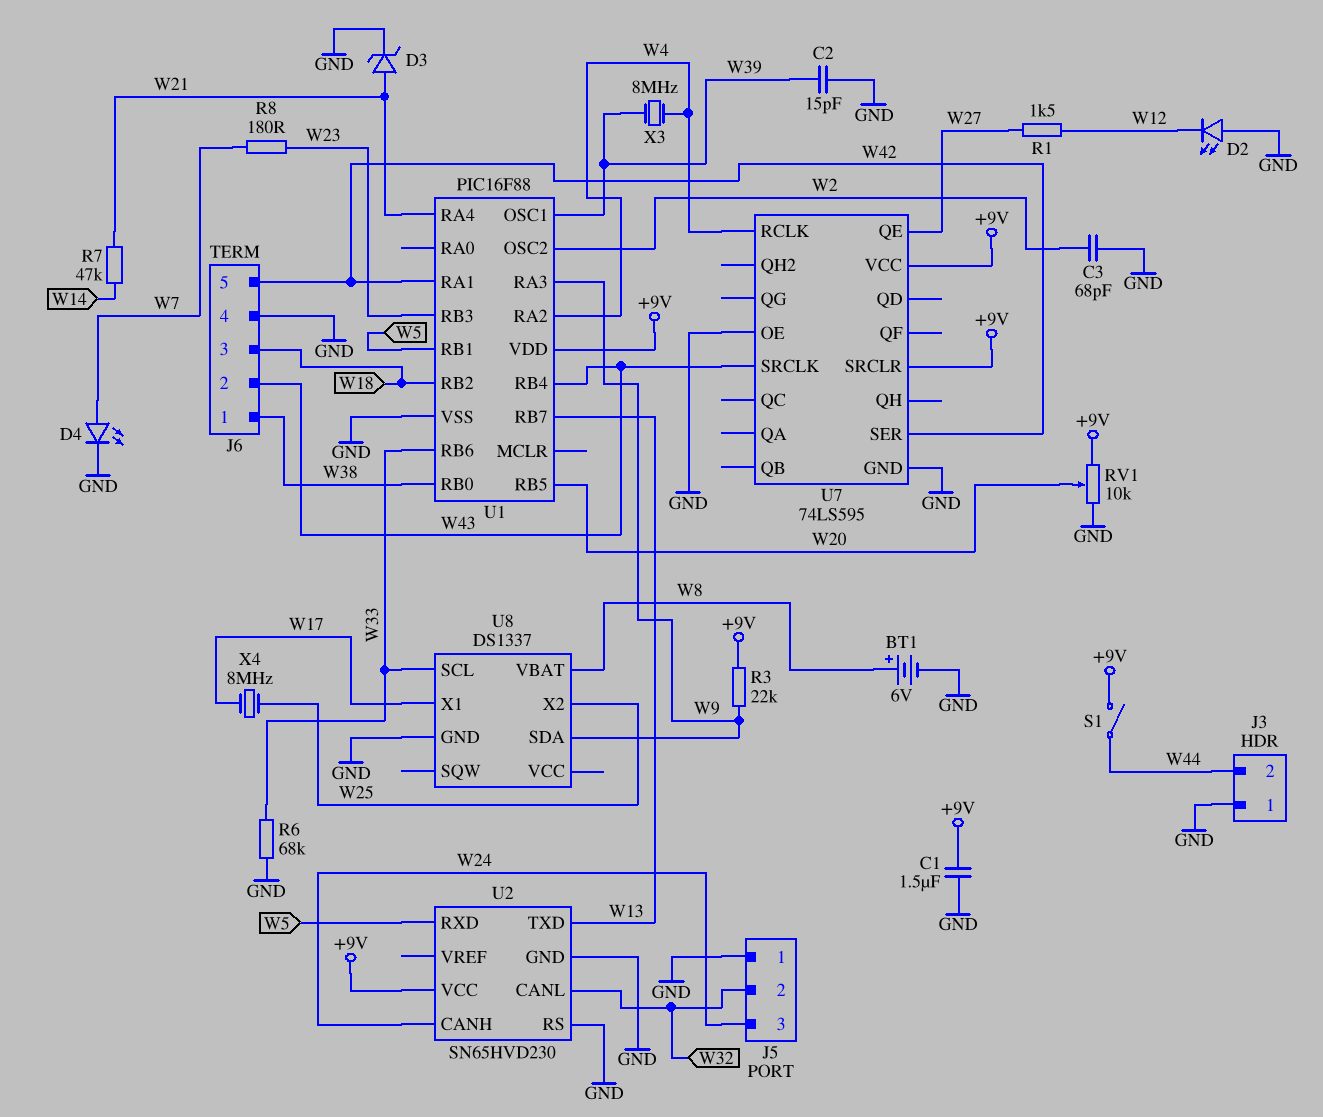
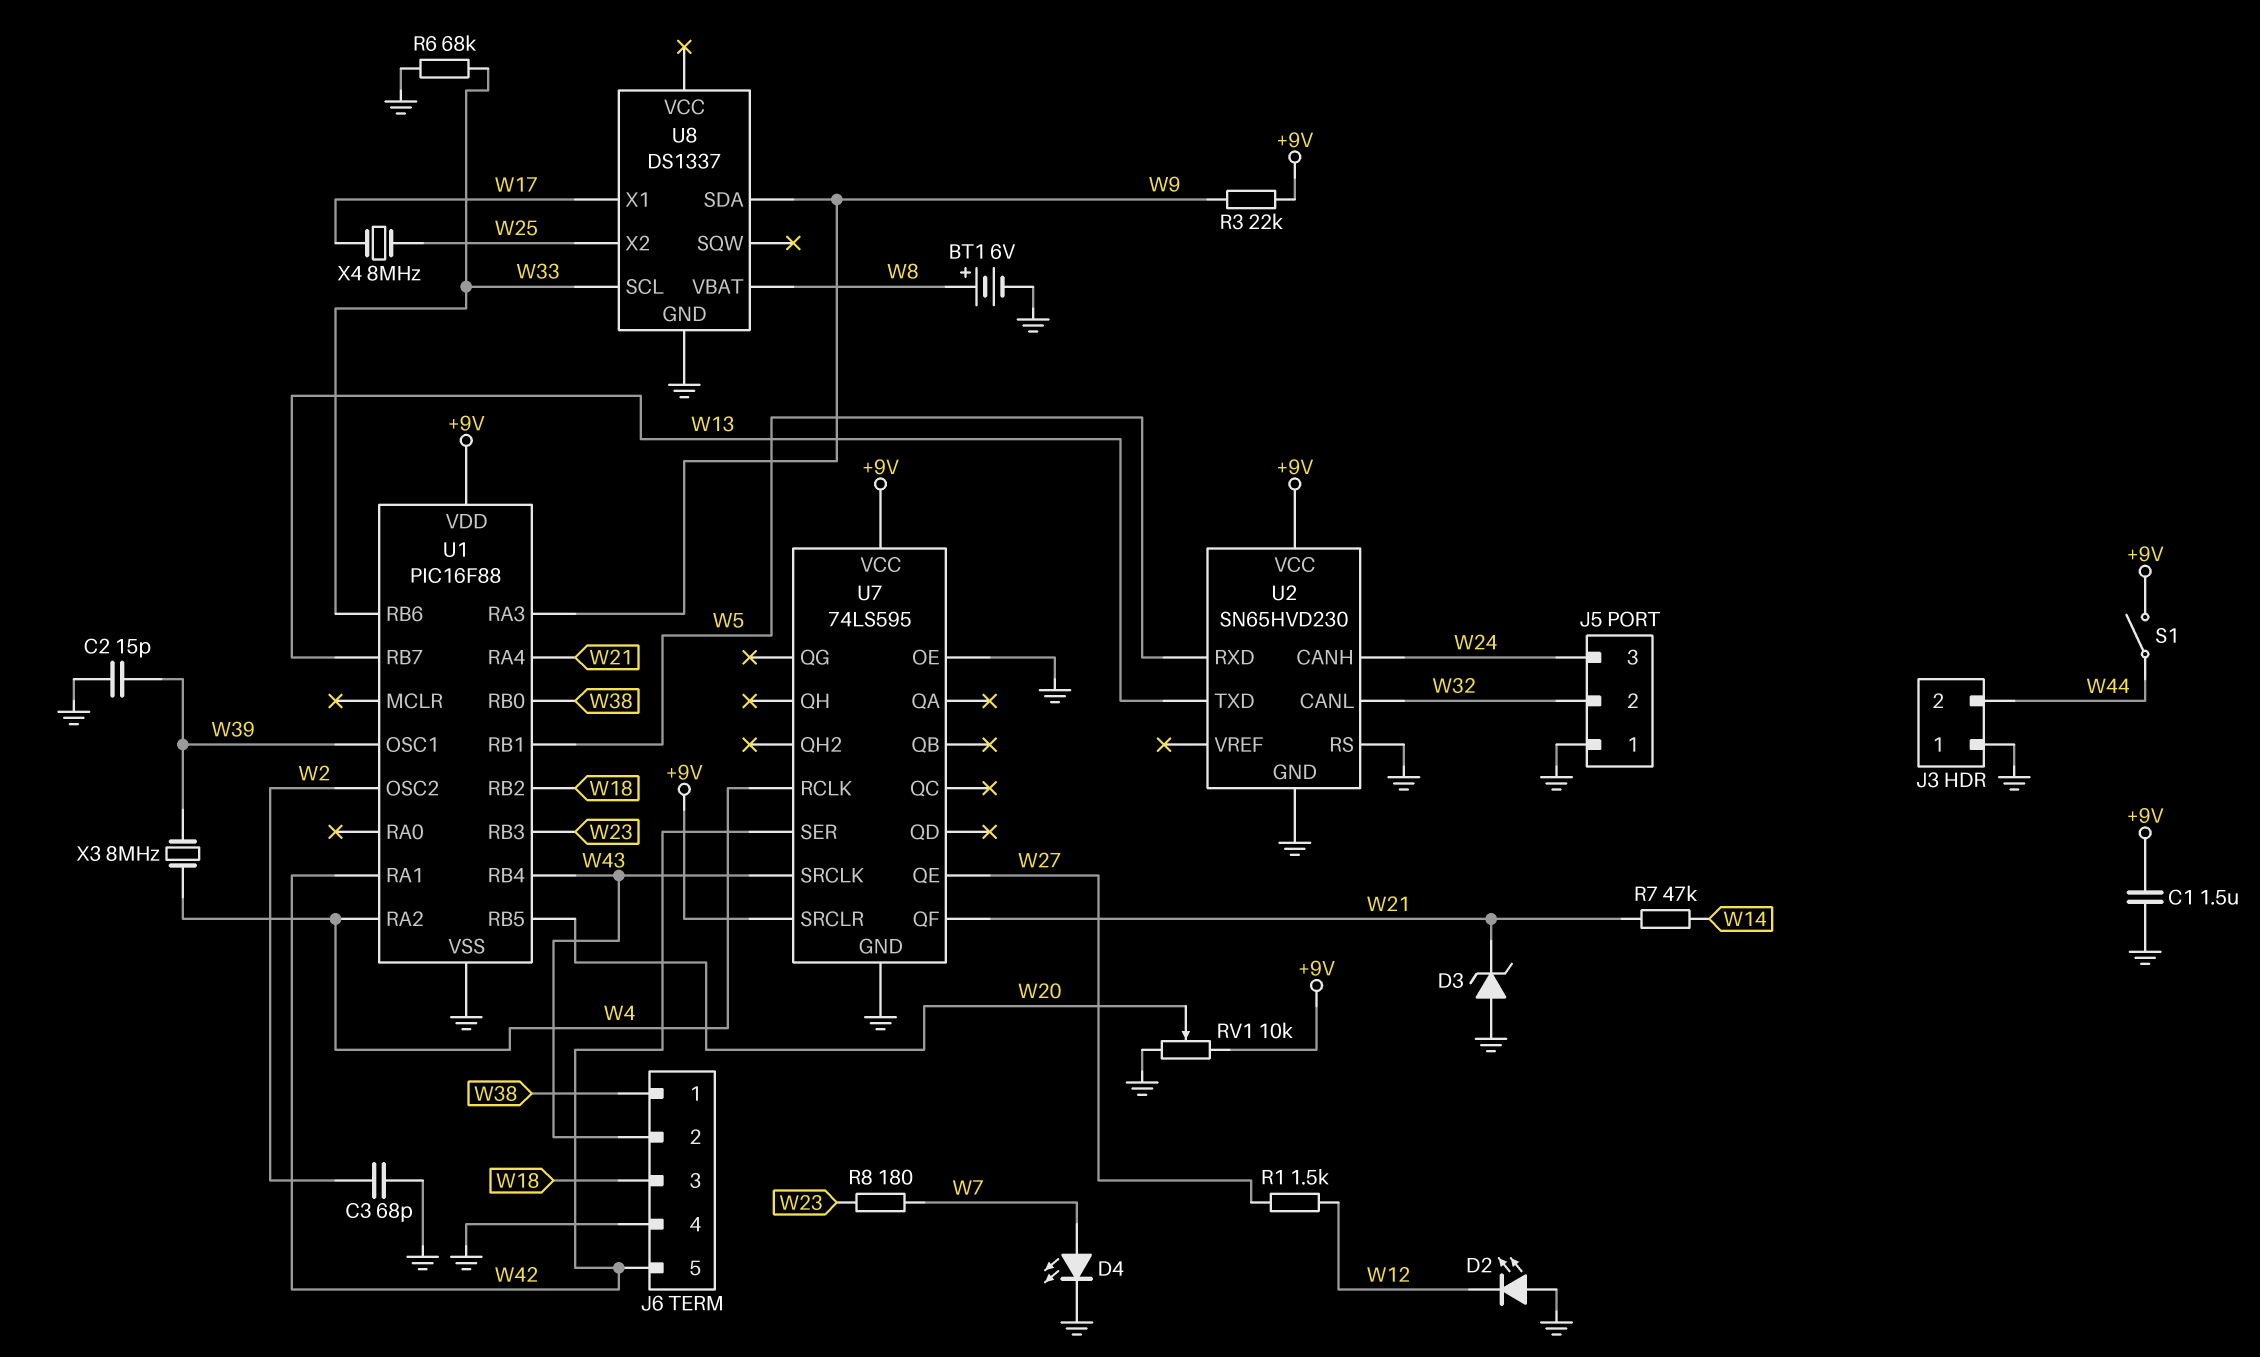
D3: zener (A W21, K GND) -> zener (A GND, K W21)
U7 pin QF: none -> W21

